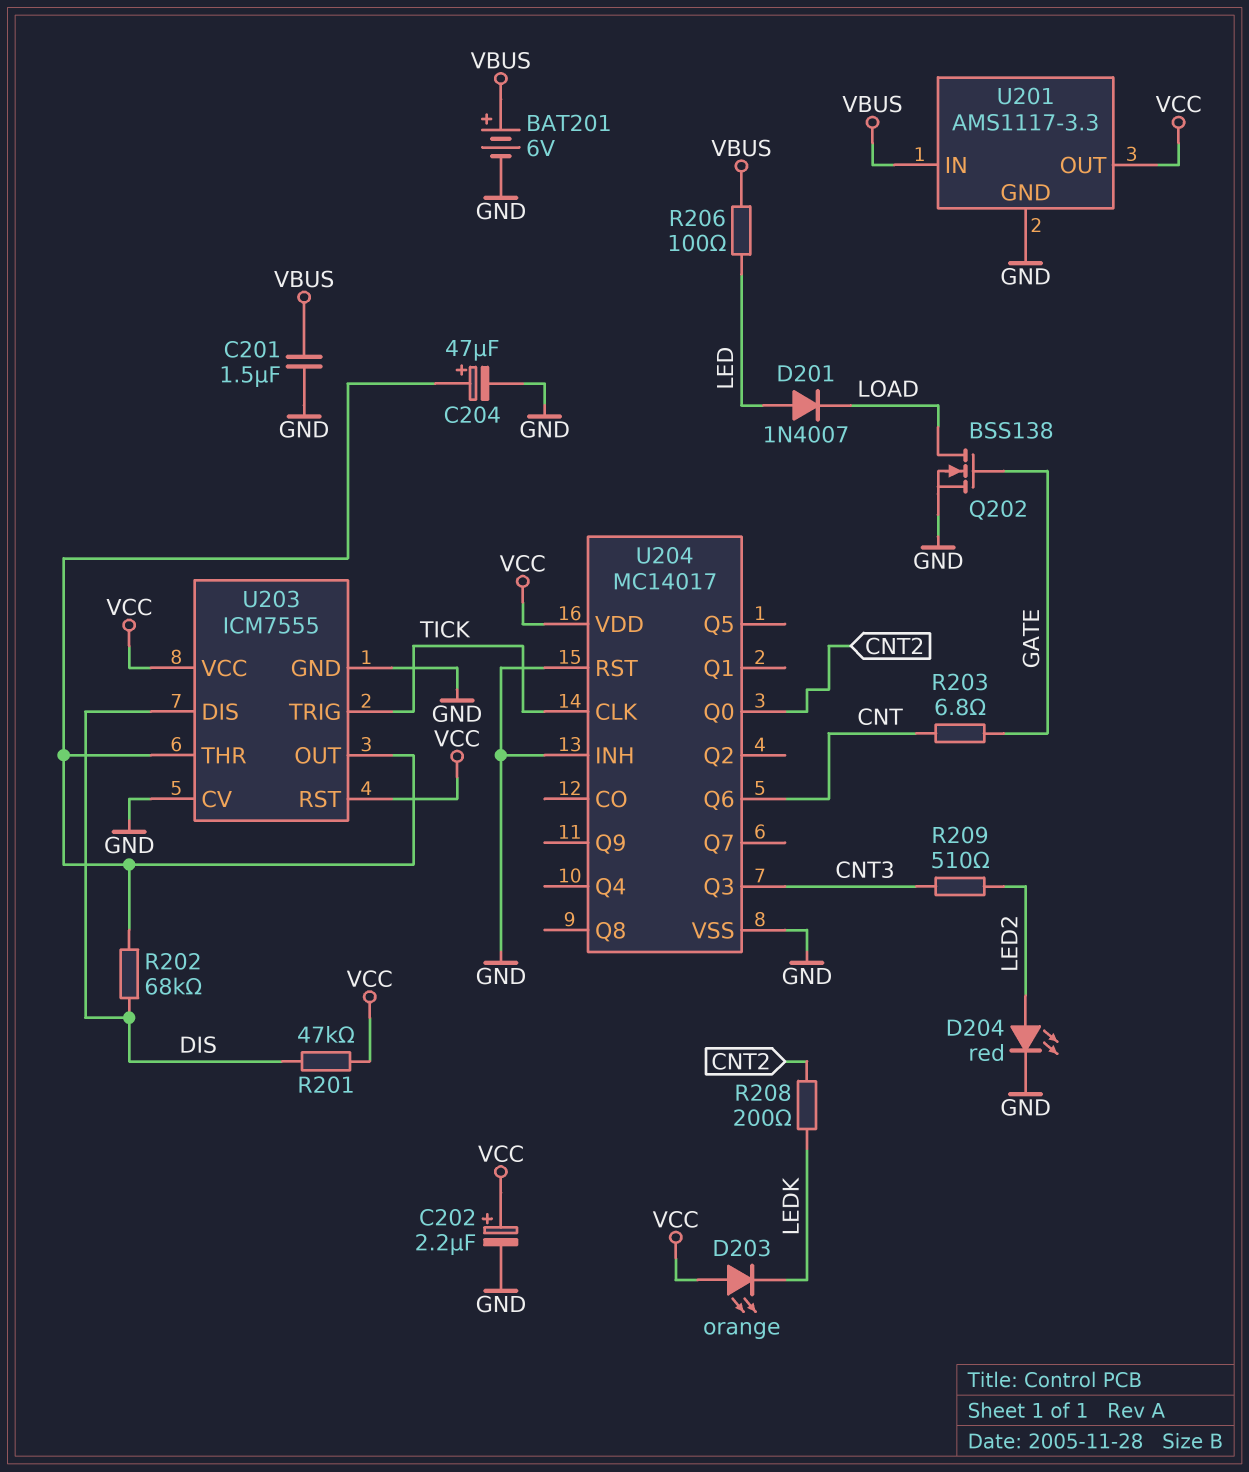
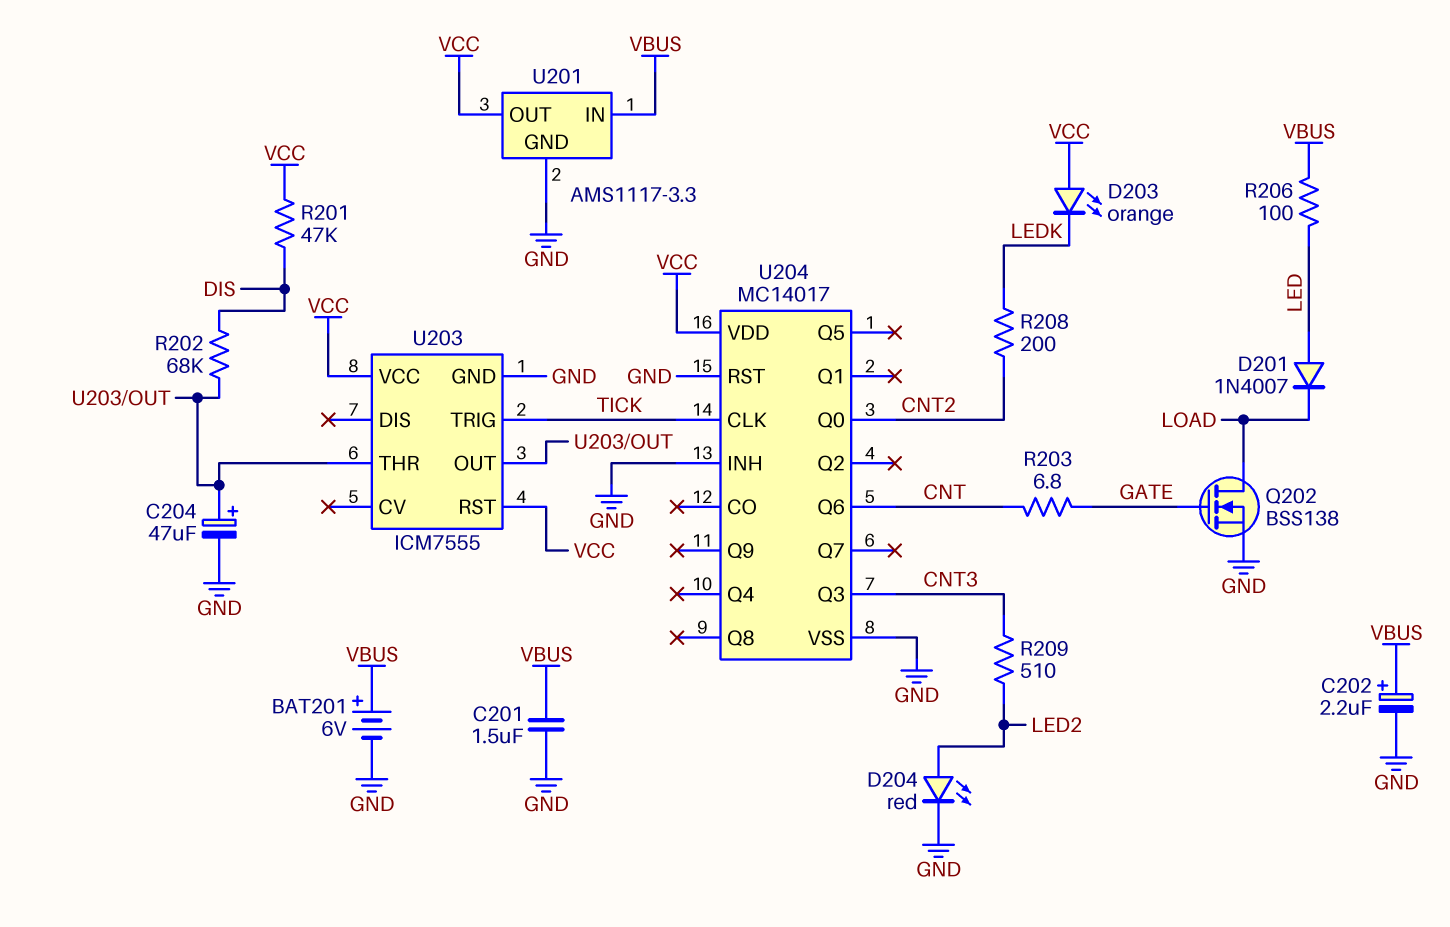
C202: 2.2uF (plus VCC, minus GND) -> 2.2uF (plus VBUS, minus GND)
U203 pin CV: GND -> none
U203 pin DIS: DIS -> none

